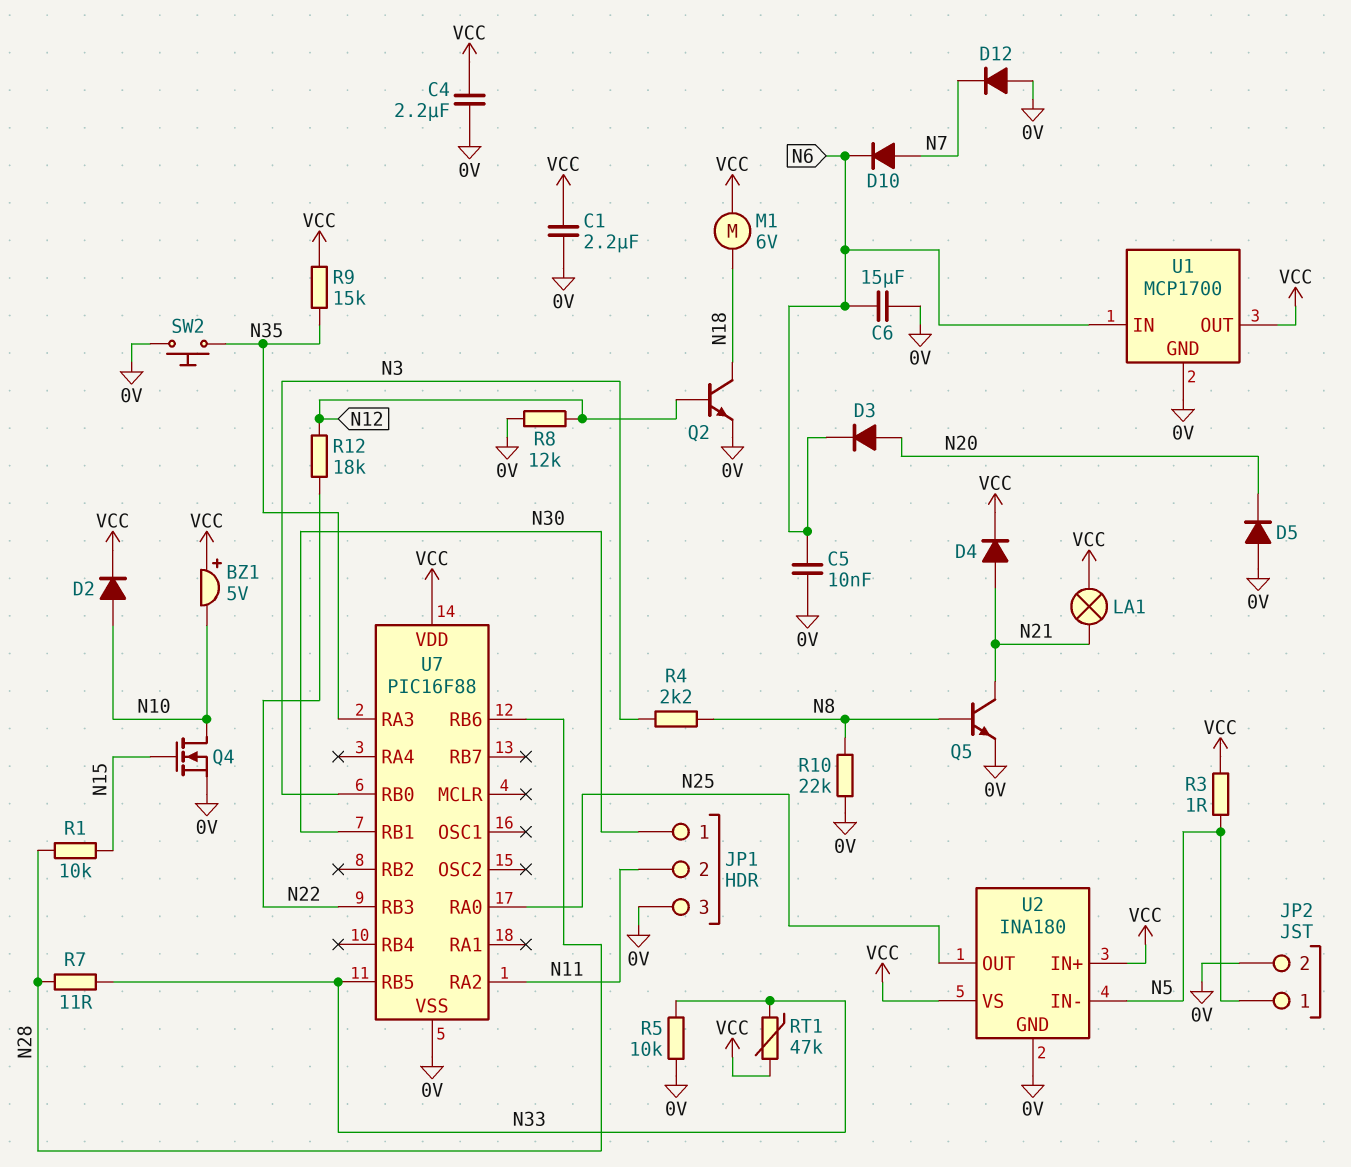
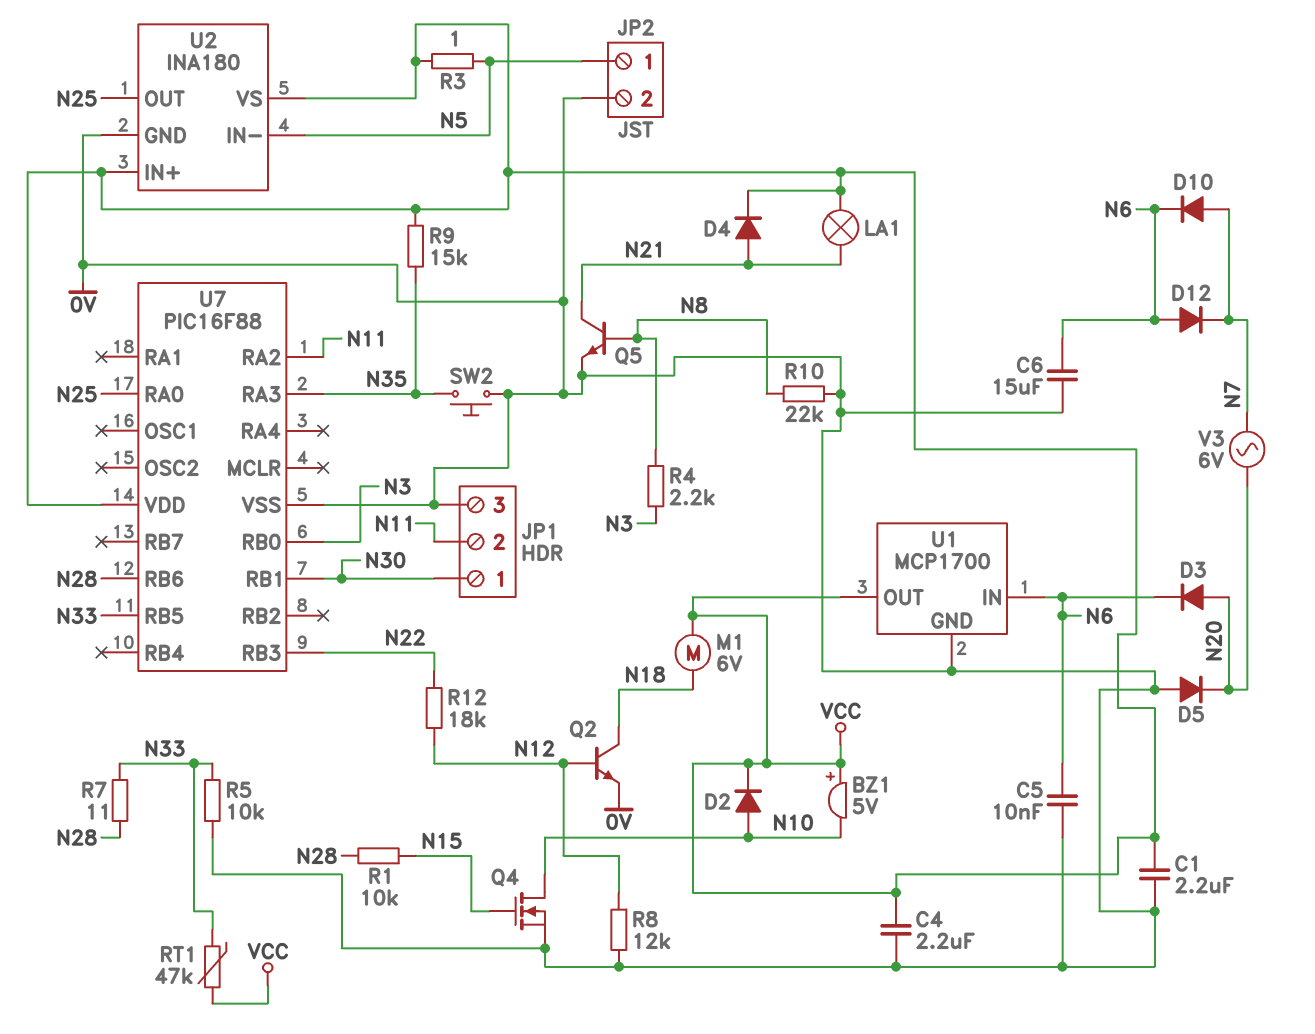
D12: diode (A 0V, K N7) -> diode (A N6, K N7)
V3: none -> AC 6V (N7, N20)

